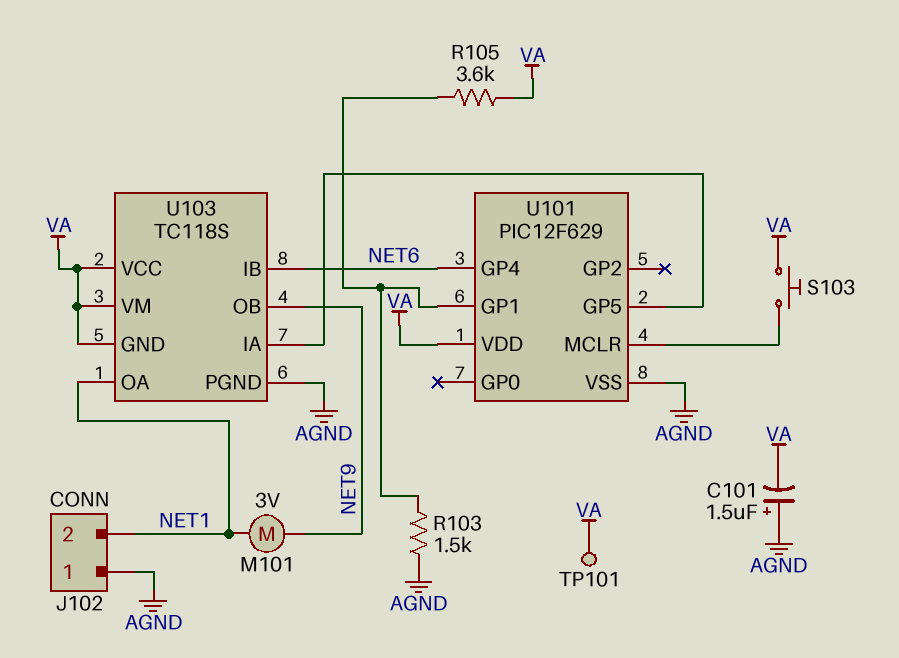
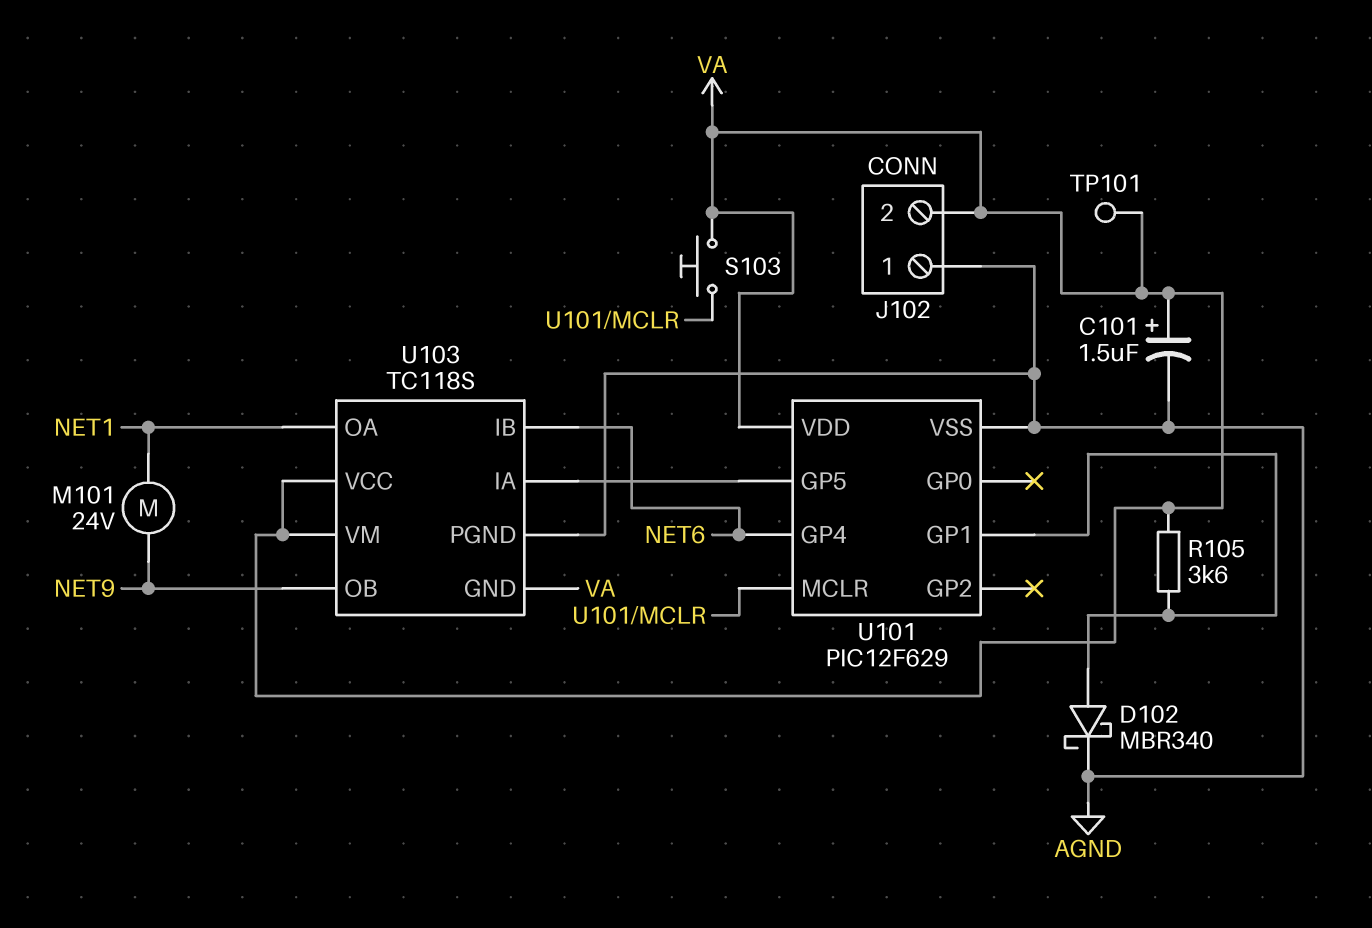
C101: 1.5uF (plus AGND, minus VA) -> 1.5uF (plus VA, minus AGND)
D102: none -> schottky MBR340 (A U101/GP1, K AGND)
J102 pin 2: NET1 -> VA
M101: motor 3V (NET1, NET9) -> motor 24V (NET1, NET9)
R103: 1.5k (AGND, U101/GP1) -> none

